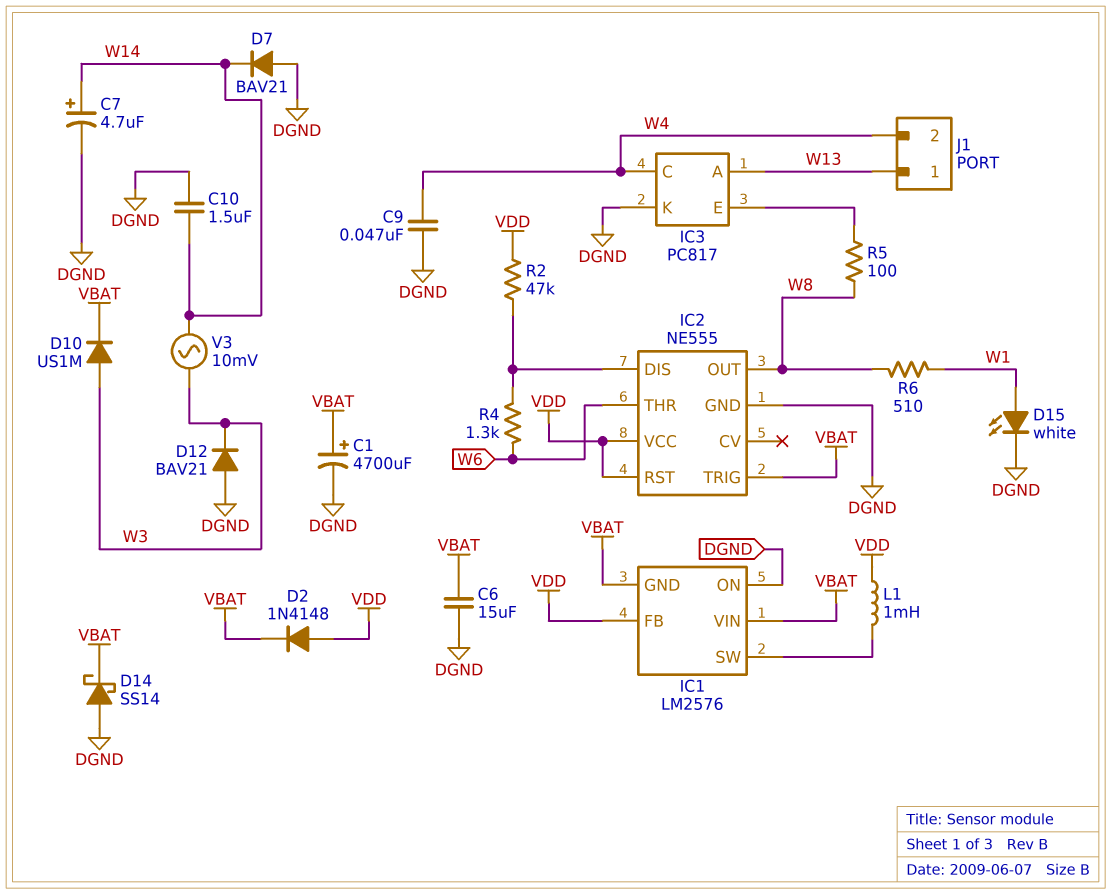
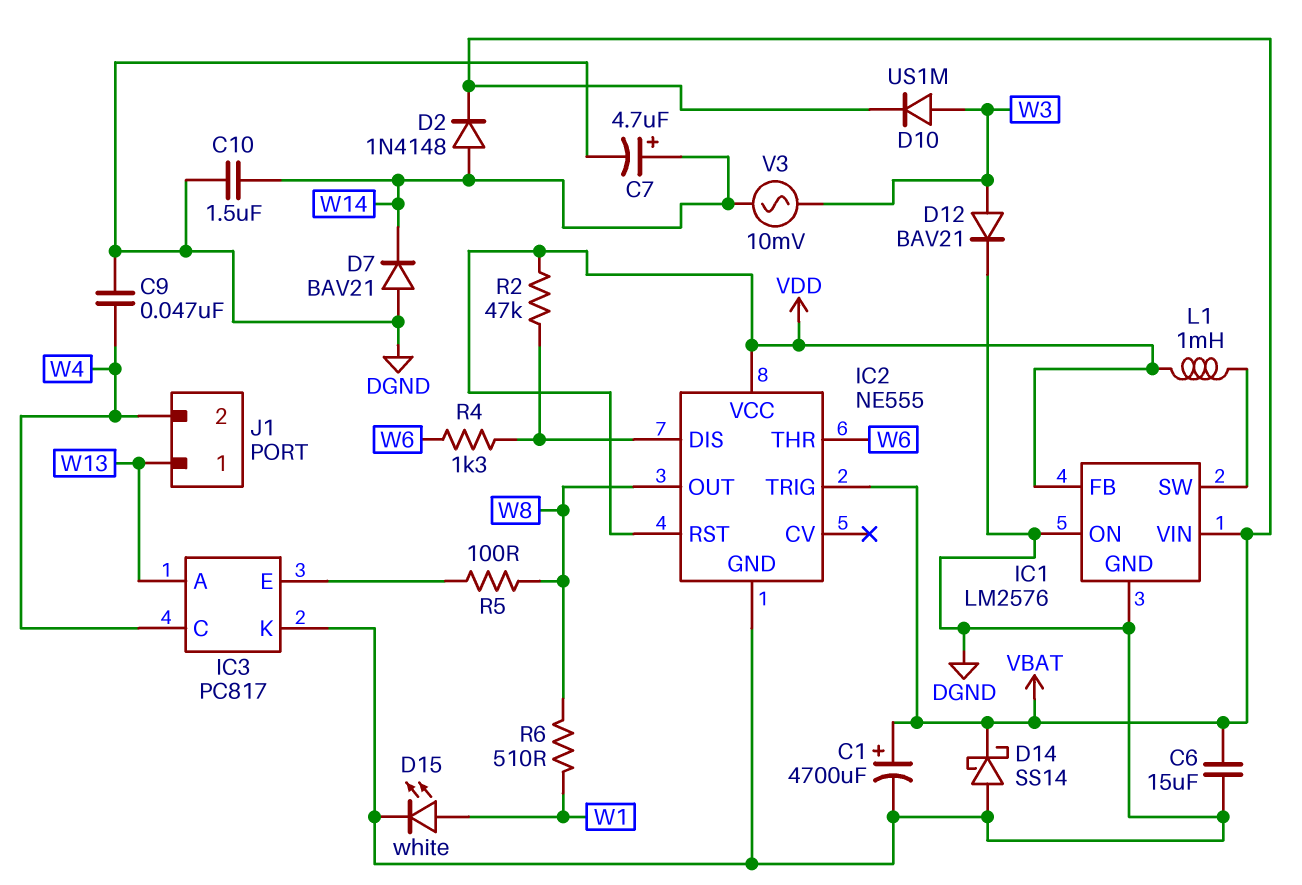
D2: diode 1N4148 (A VDD, K VBAT) -> diode 1N4148 (A W14, K VBAT)
D12: diode BAV21 (A DGND, K W3) -> diode BAV21 (A W3, K DGND)
IC1 pin GND: VBAT -> DGND

